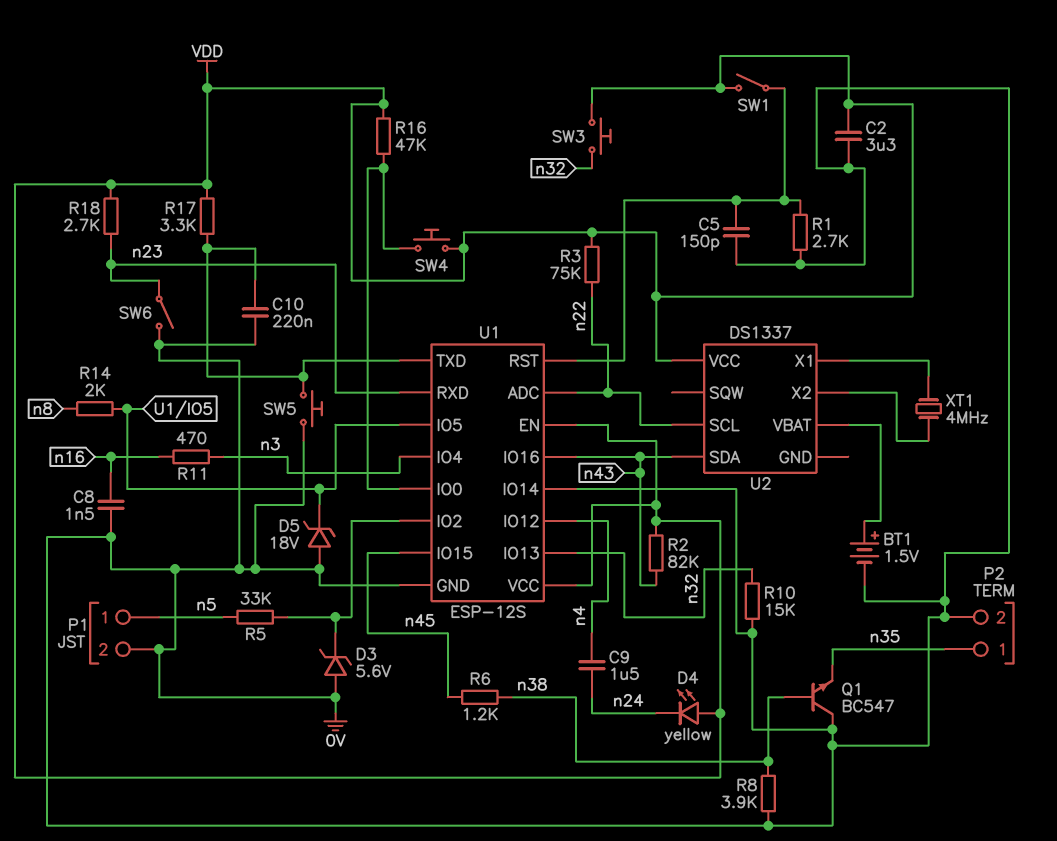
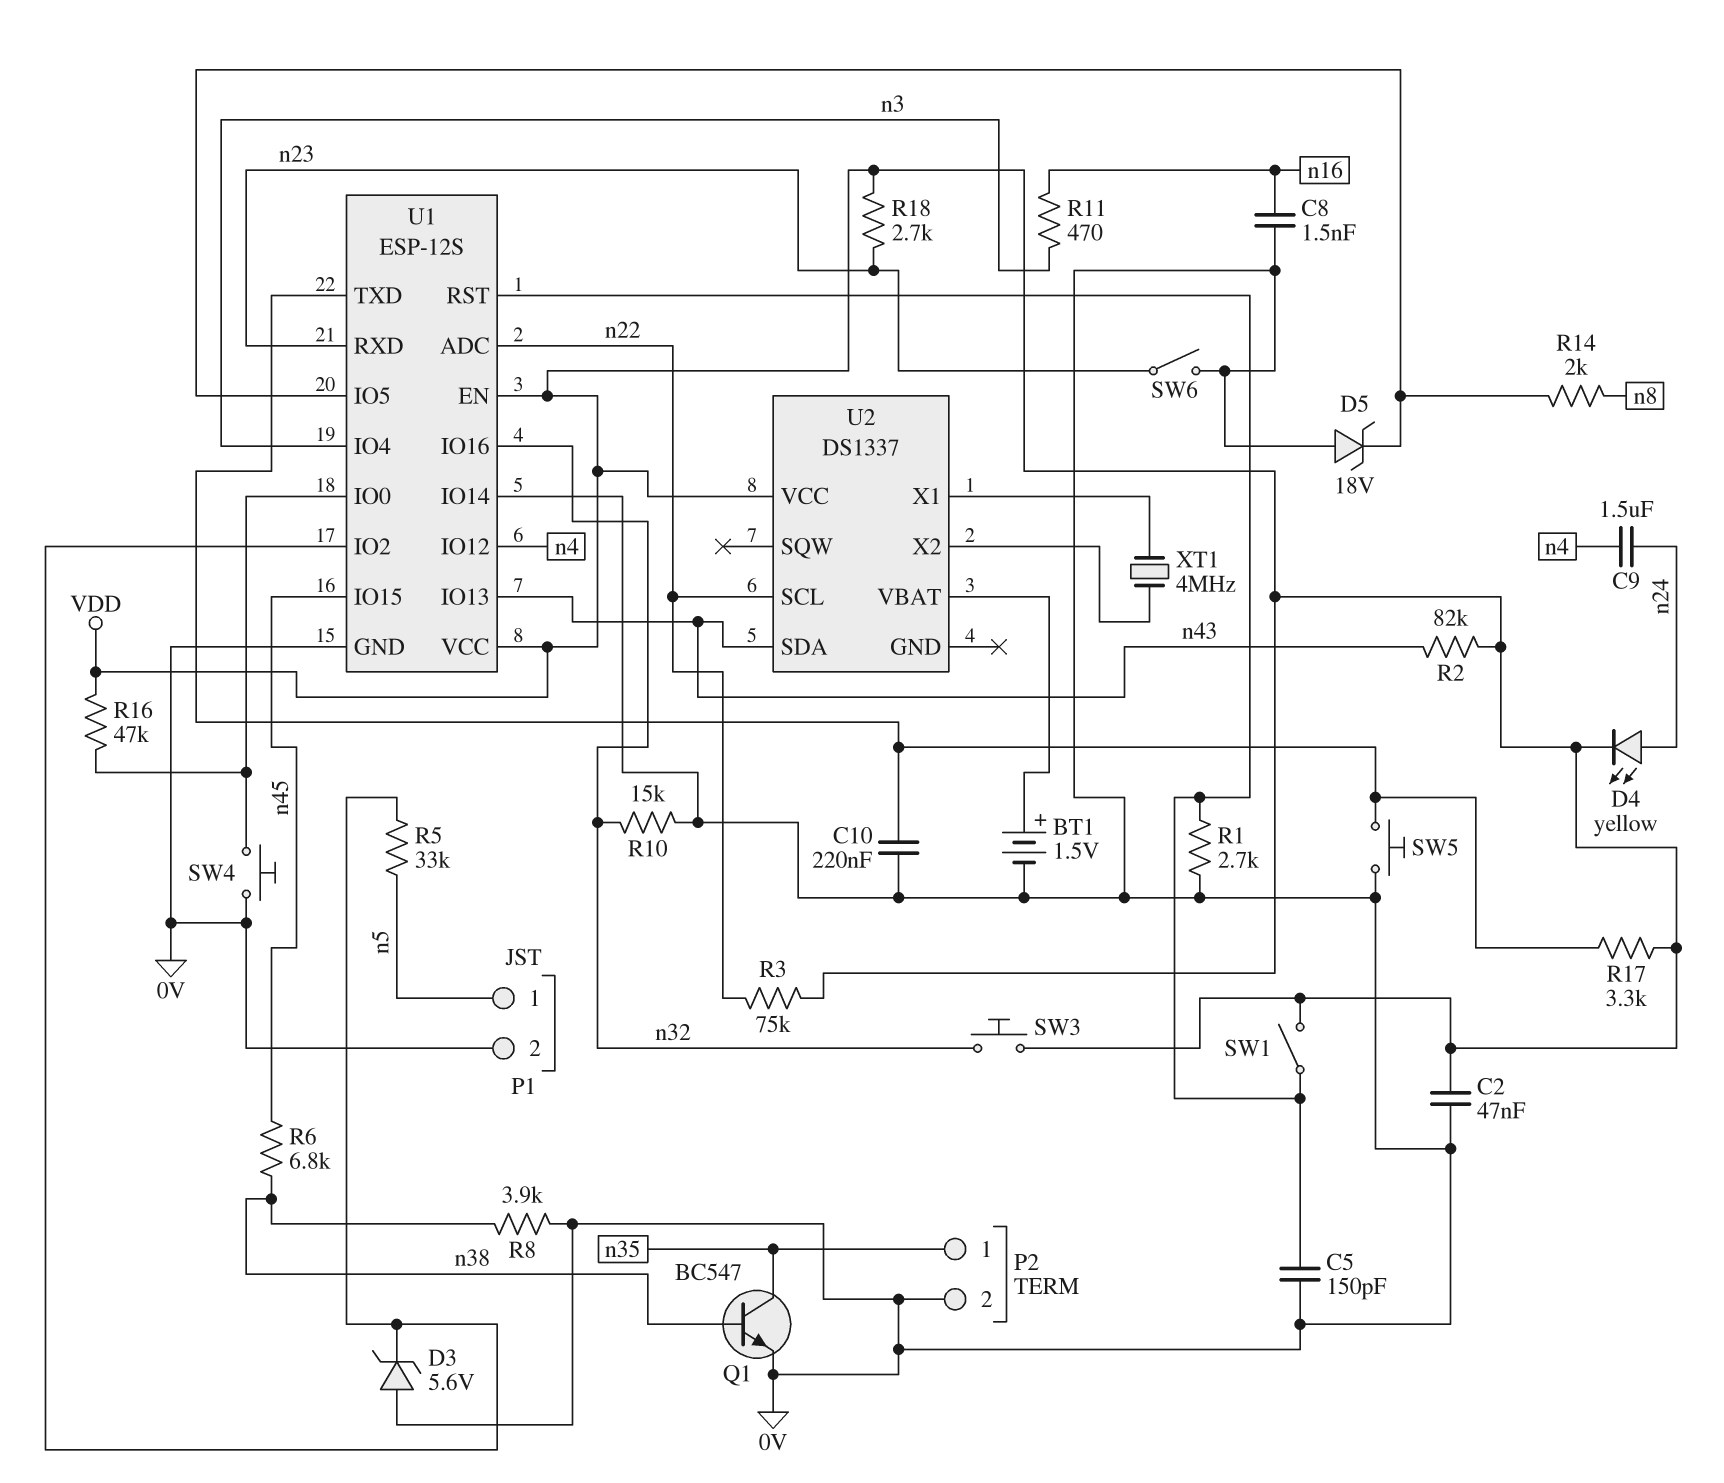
C2: 3.3uF (0V, VDD) -> 47nF (0V, VDD)
D4: LED yellow (A VDD, K n24) -> LED yellow (A n24, K VDD)
Q1: NPN BC547 (B n38, C 0V, E n35) -> NPN BC547 (B n38, C n35, E 0V)
R6: 1.2k (n38, n45) -> 6.8k (n38, n45)
SW4: button (U1/IO0, VDD) -> button (0V, U1/IO0)
U1 pin IO13: n32 -> n43
U1 pin IO16: n43 -> n32

